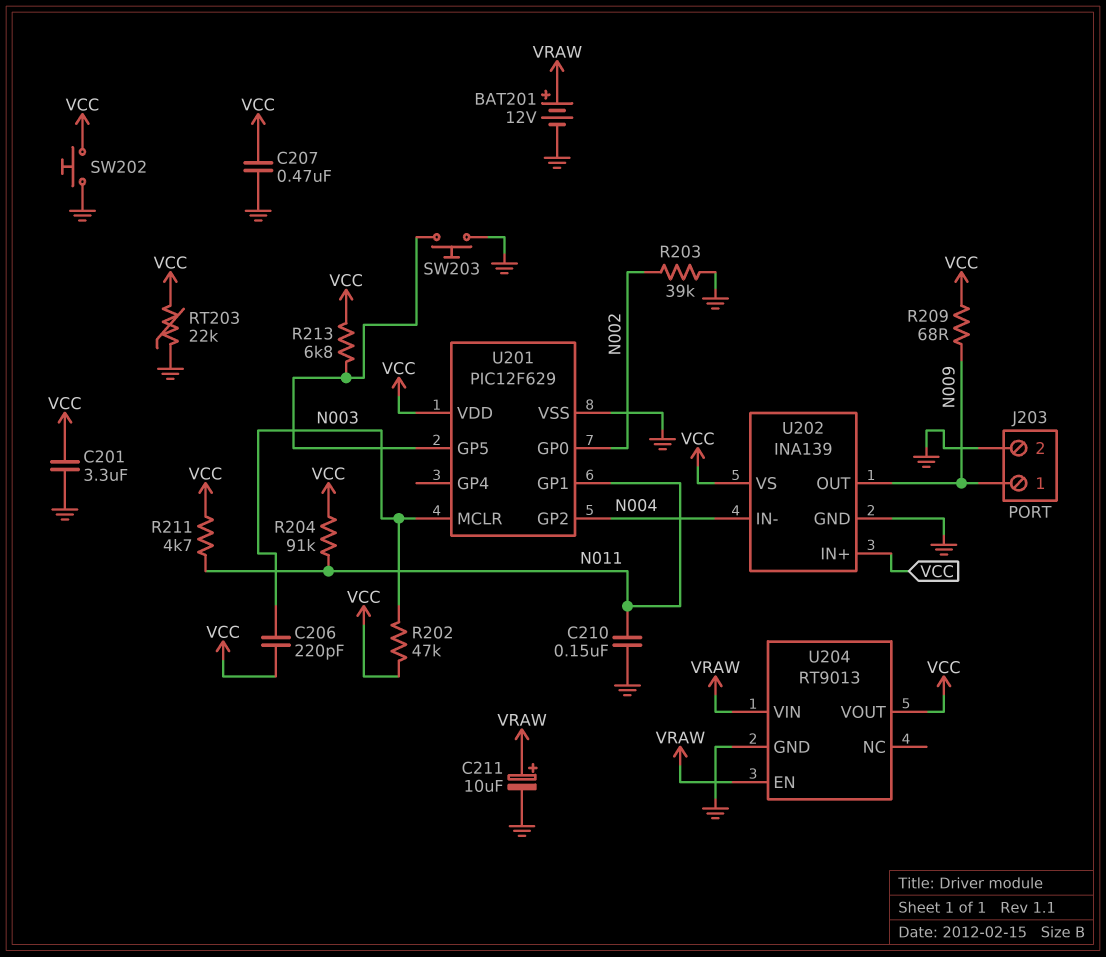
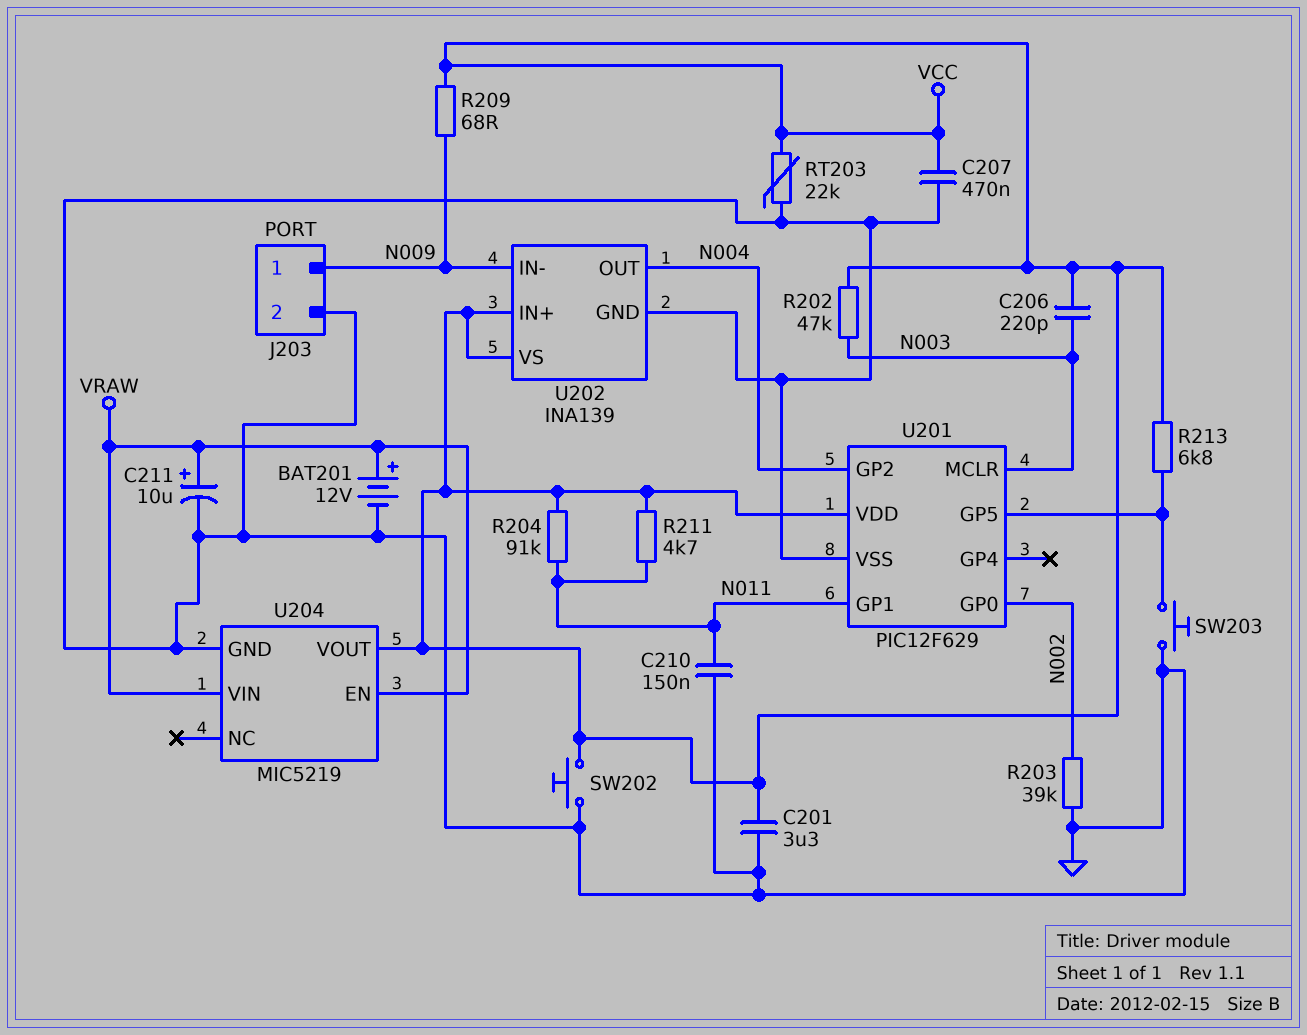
U202 pin IN-: N004 -> N009
U202 pin OUT: N009 -> N004
U204: RT9013 -> MIC5219

